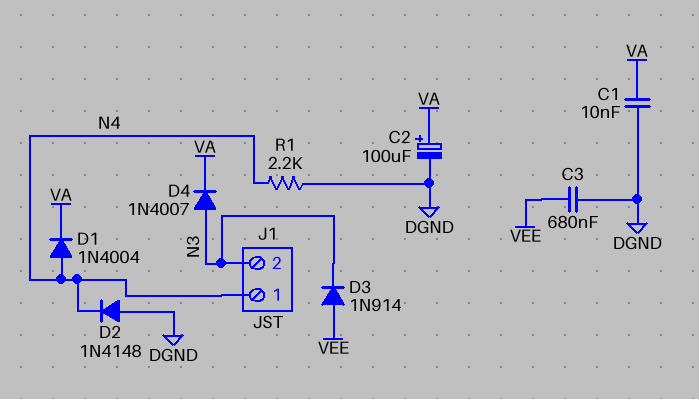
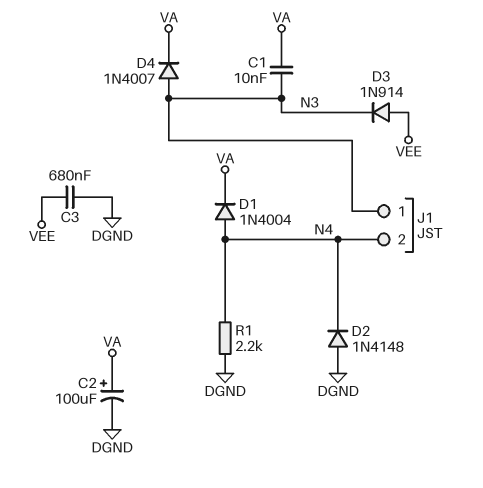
C1: 10nF (DGND, VA) -> 10nF (N3, VA)
J1 pin 1: N4 -> N3
J1 pin 2: N3 -> N4

